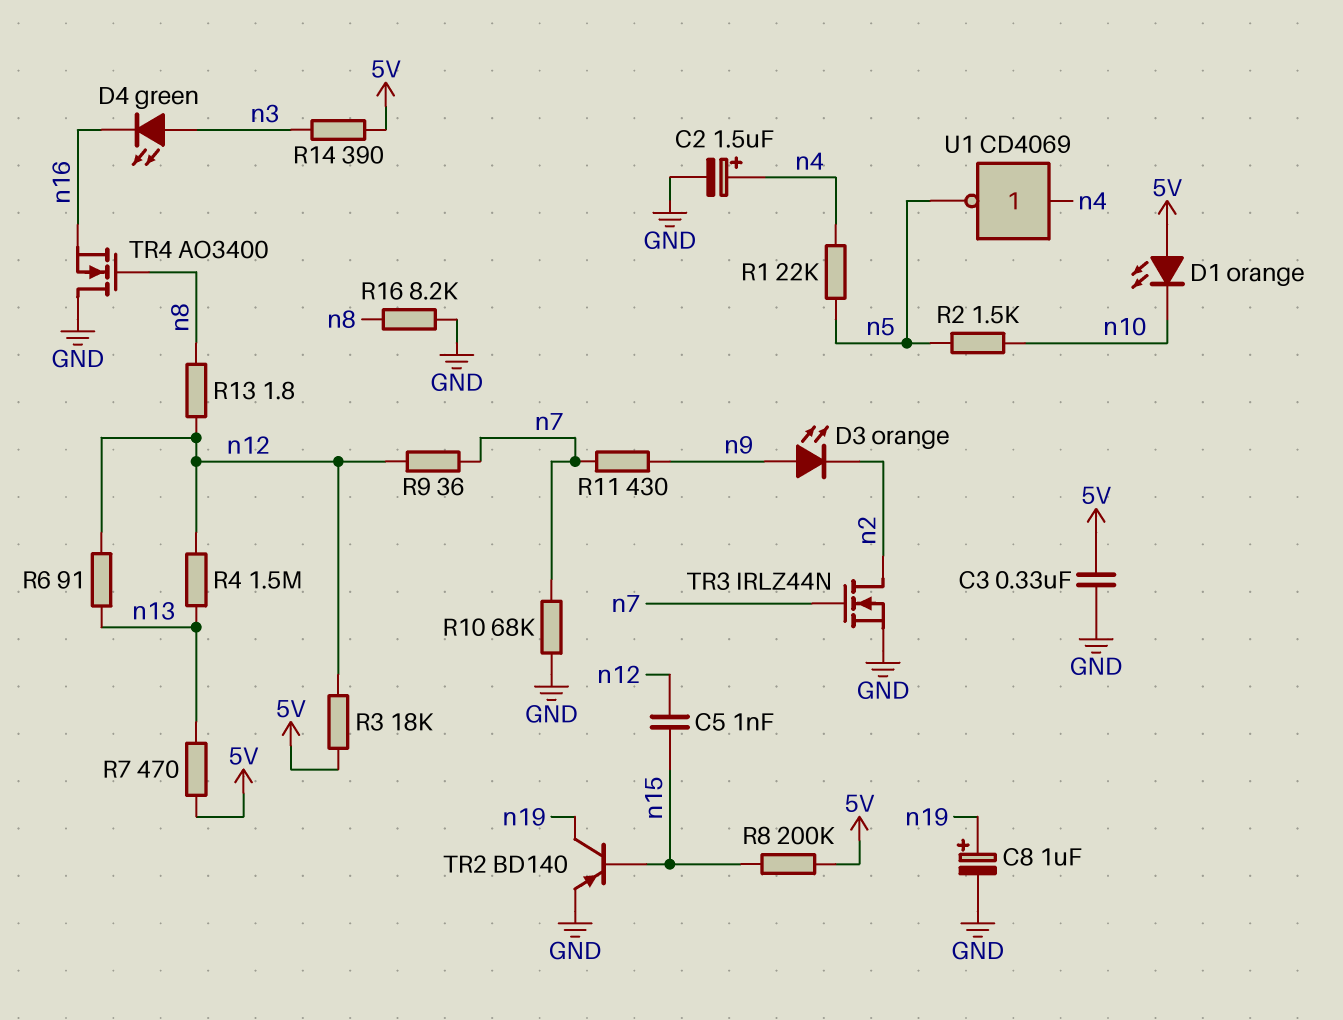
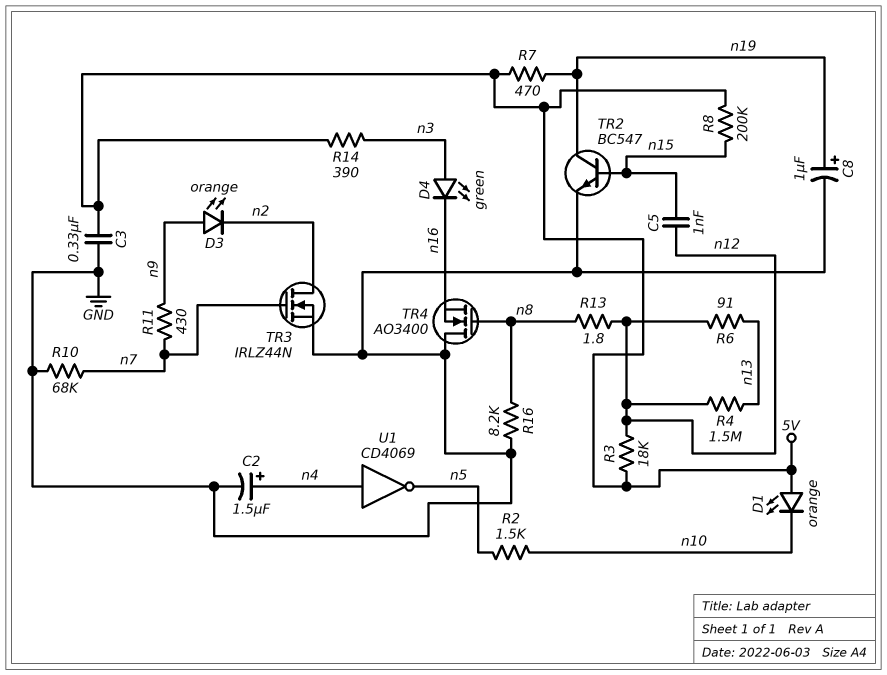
R1: 22k (n4, n5) -> none
R7: 470 (5V, n13) -> 470 (5V, n19)
R9: 36 (n7, n12) -> none
TR2: PNP BD140 (B n15, C n19, E GND) -> NPN BC547 (B n15, C n19, E GND)

